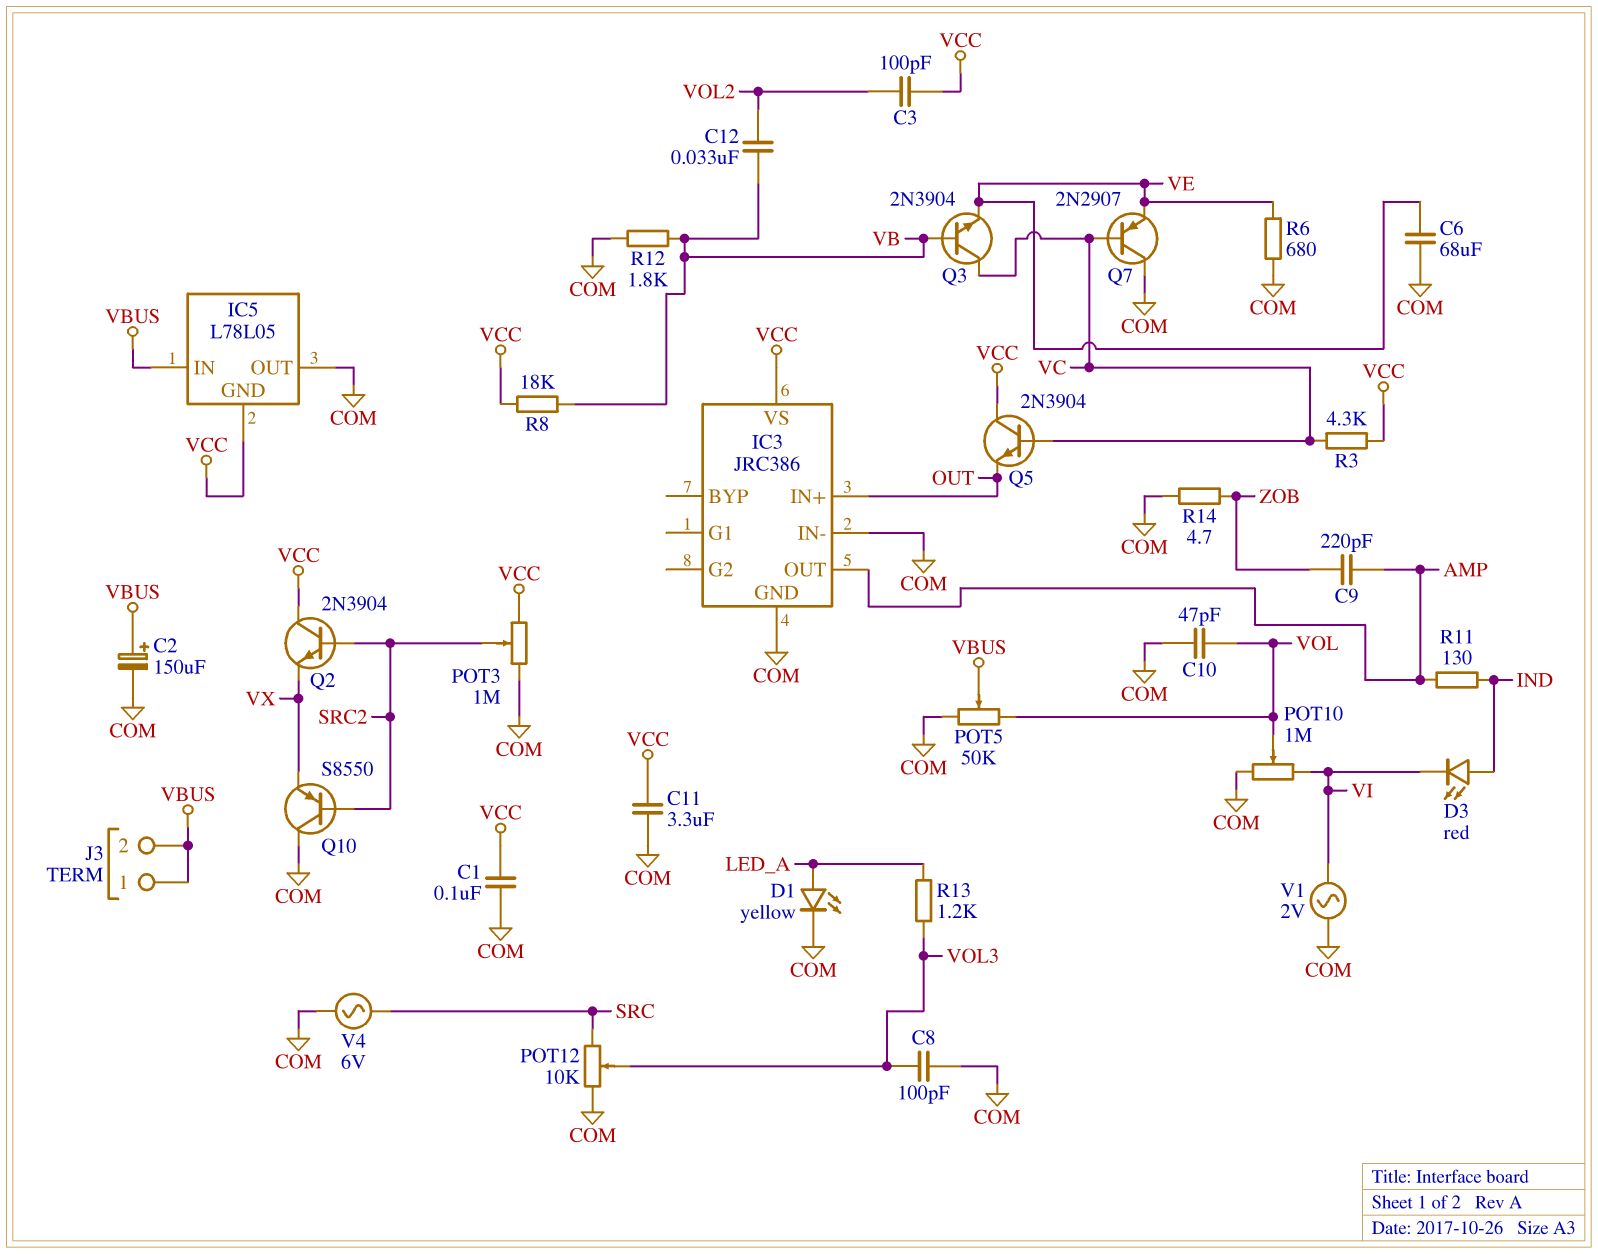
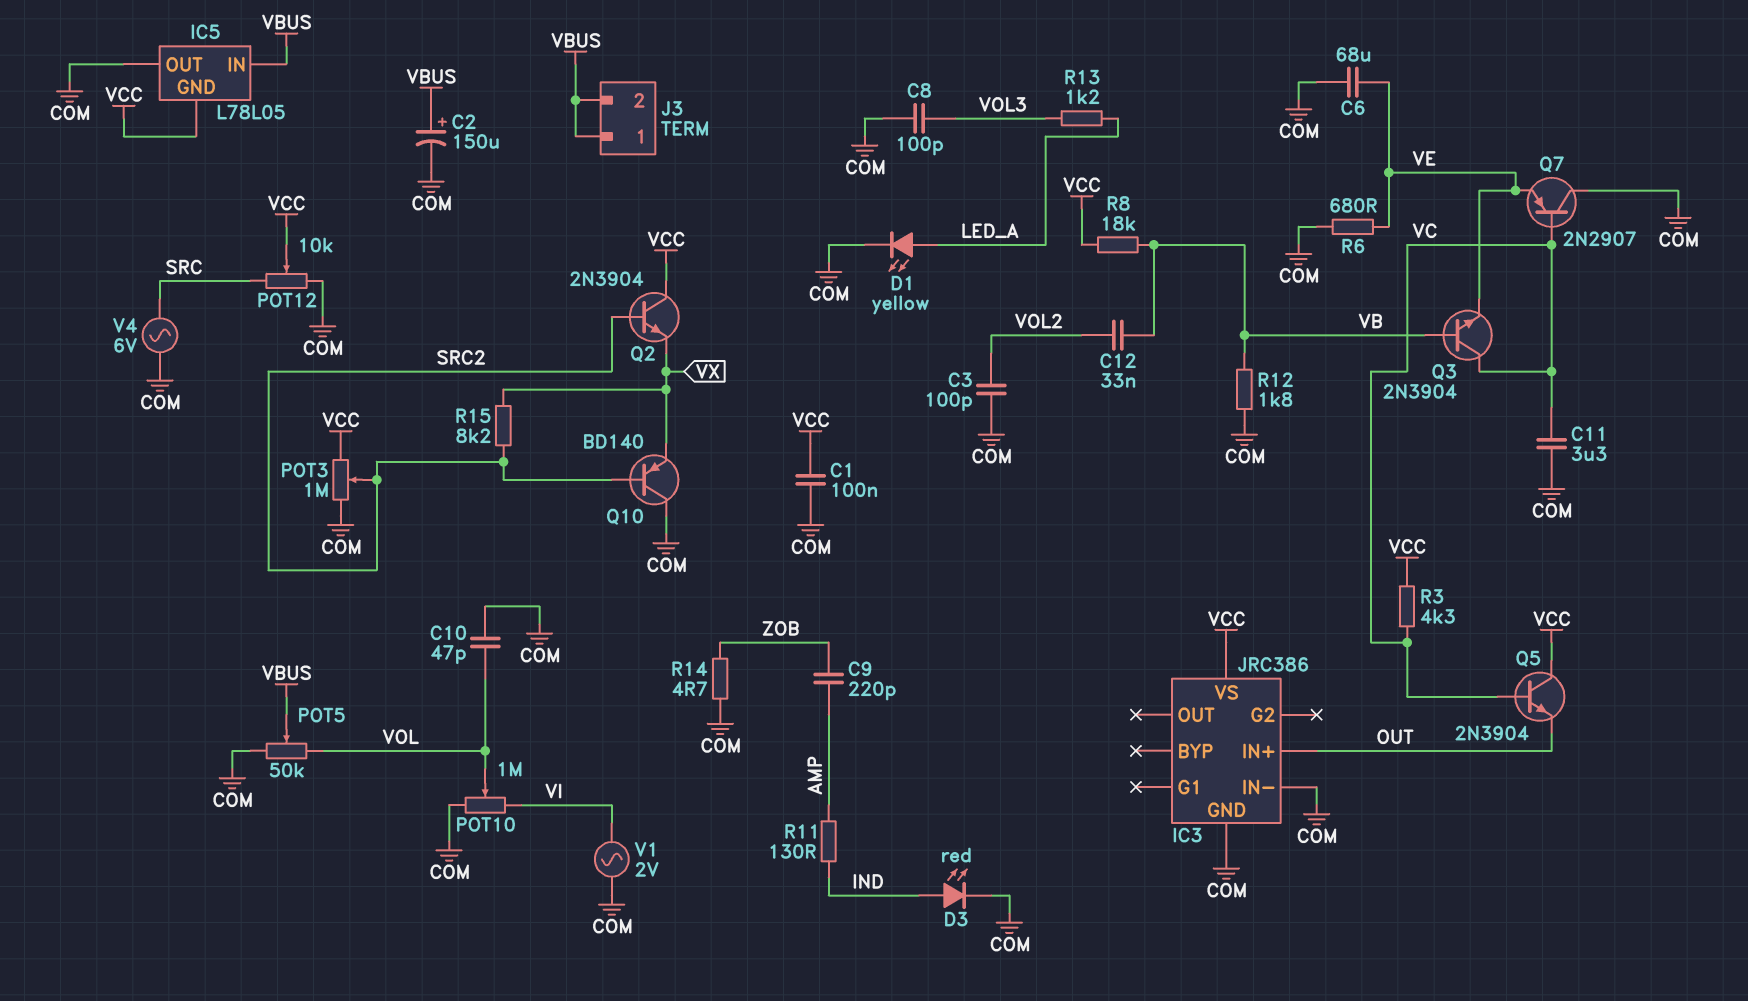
C3: 100pF (VCC, VOL2) -> 100pF (COM, VOL2)
C11: 3.3uF (COM, VCC) -> 3.3uF (COM, VC)
D3: LED red (A IND, K VI) -> LED red (A IND, K COM)
IC3 pin OUT: AMP -> none
POT12: 10k (COM, SRC, wiper VOL3) -> 10k (COM, SRC, wiper VCC)
Q10: PNP S8550 (B SRC2, C COM, E VX) -> PNP BD140 (B SRC2, C COM, E VX)
R15: none -> 8.2k (SRC2, VX)

